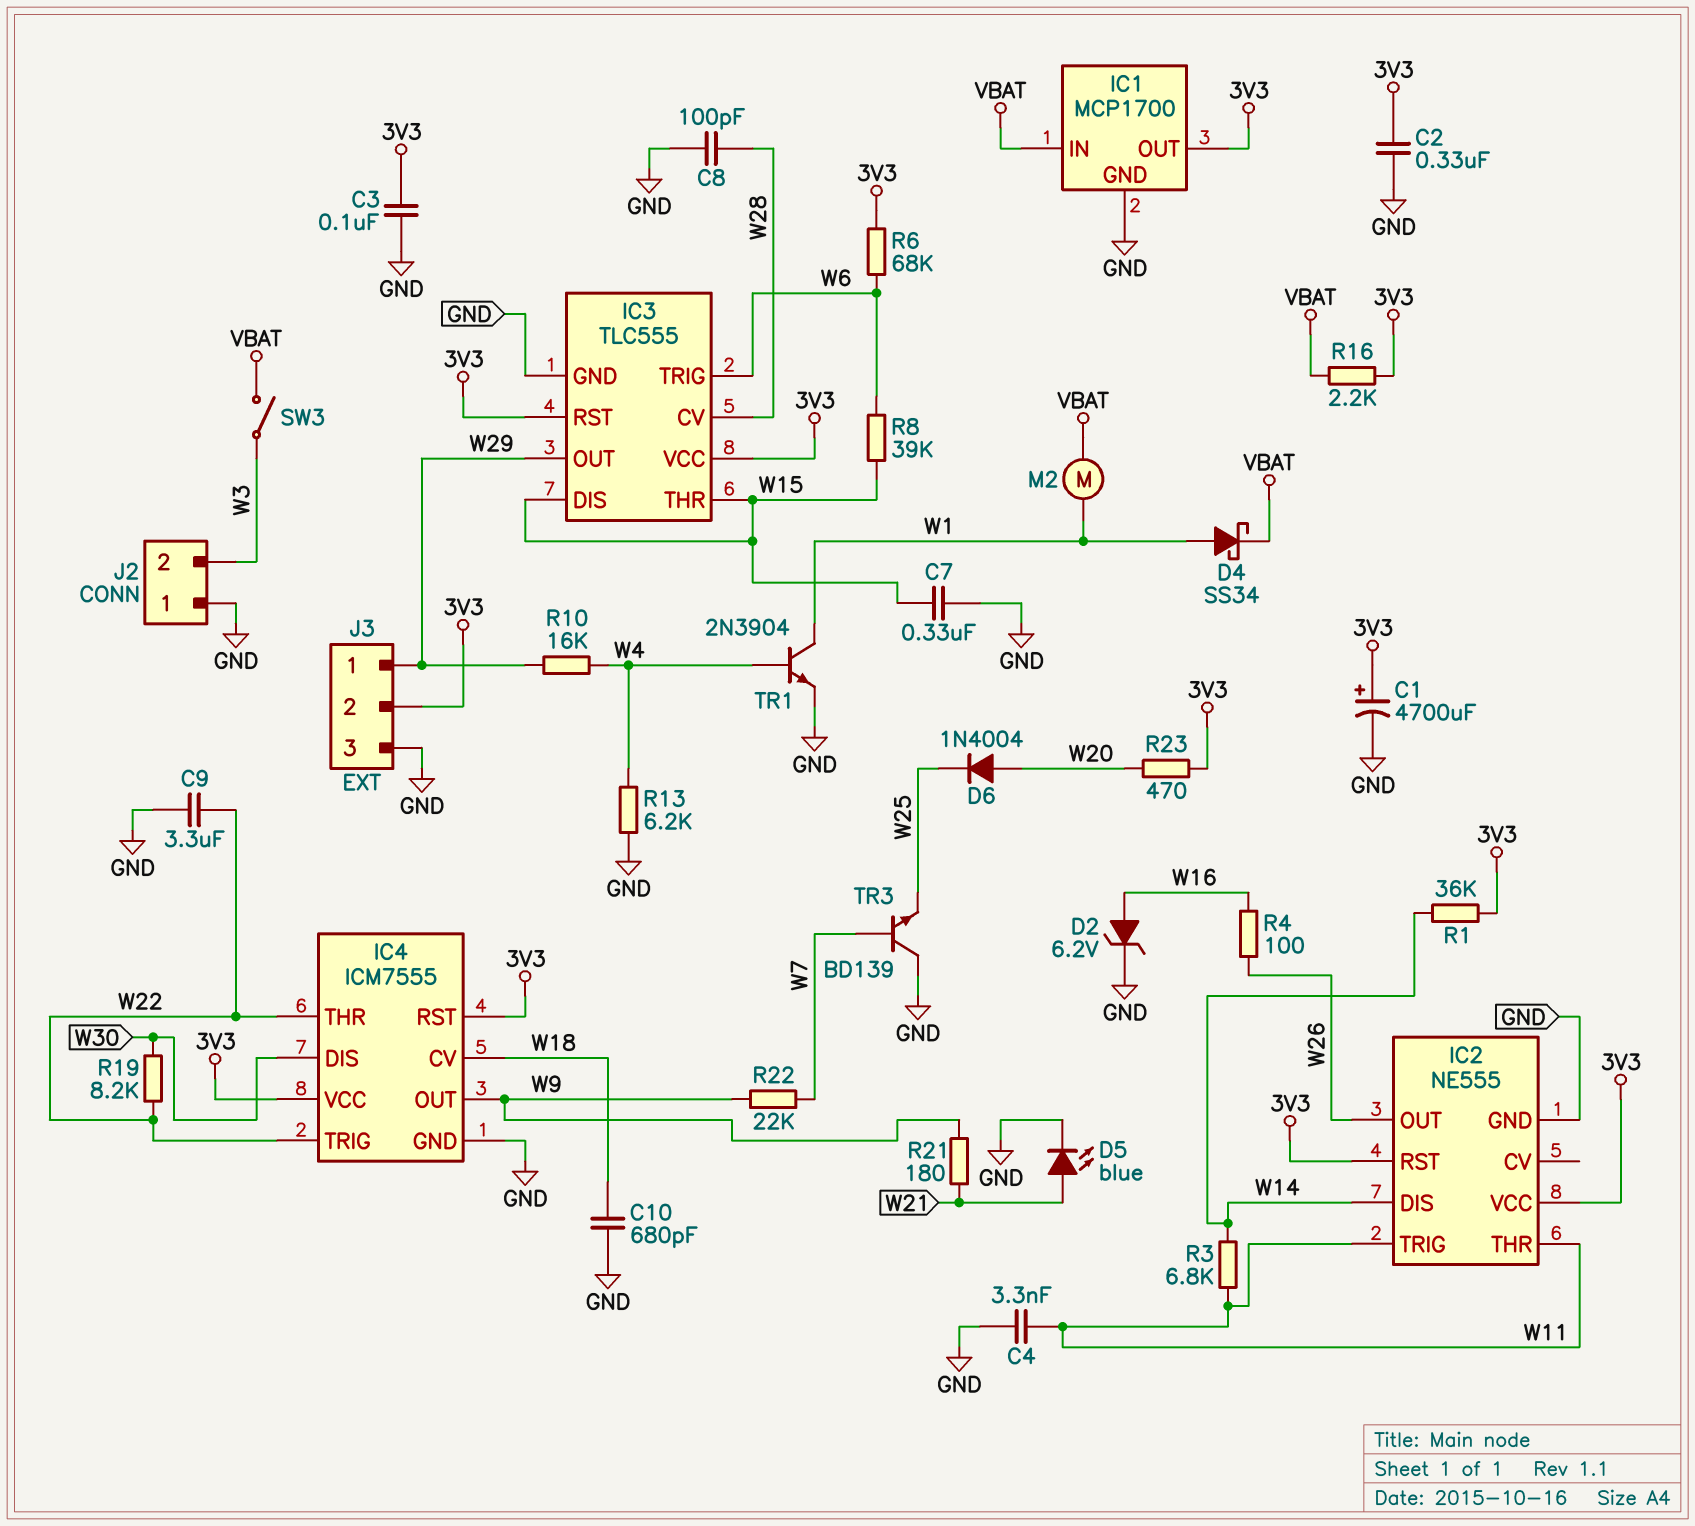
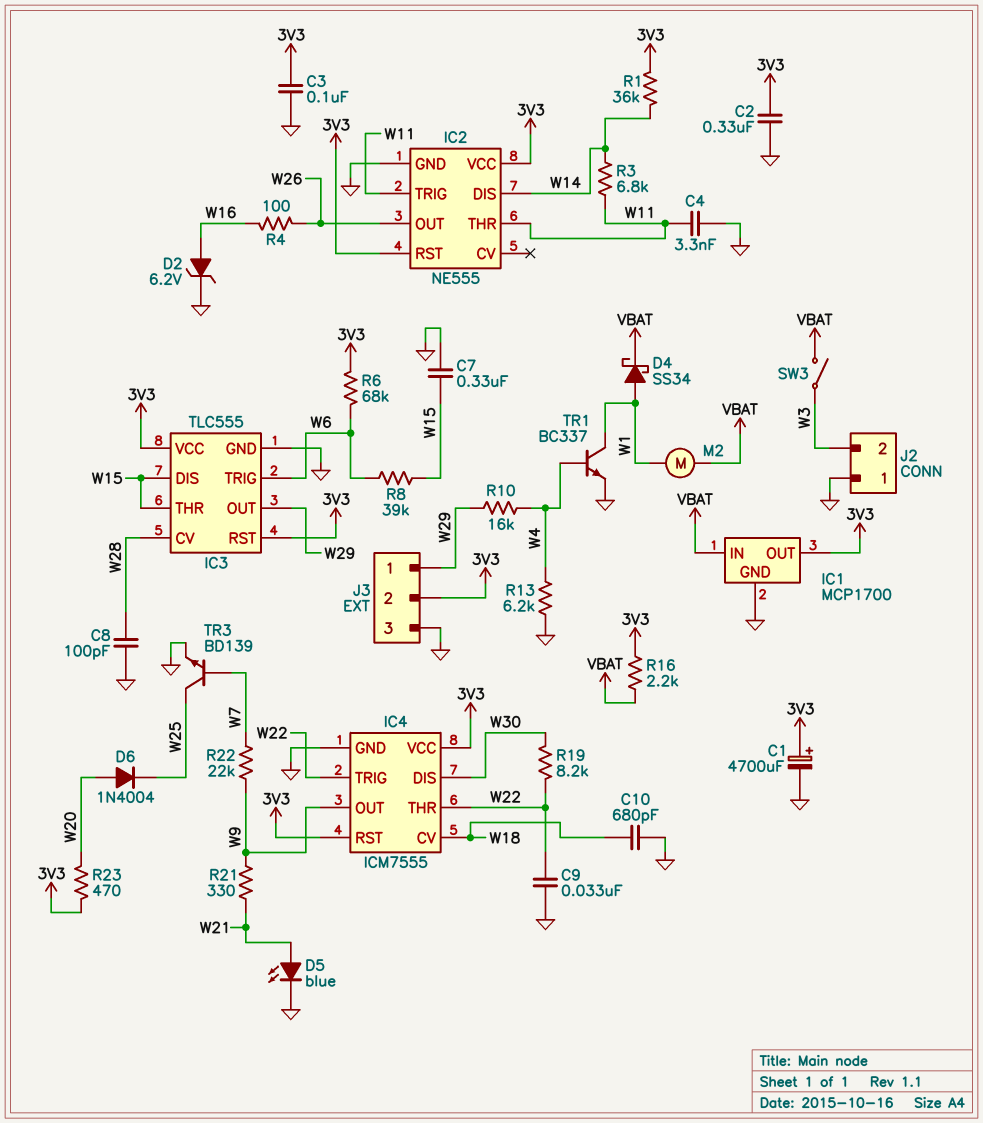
C9: 3.3uF (GND, W22) -> 33nF (GND, W22)
R21: 180 (W9, W21) -> 330 (W9, W21)
TR1: NPN 2N3904 (B W4, C W1, E GND) -> NPN BC337 (B W4, C W1, E GND)
TR3: NPN BD139 (B W7, C GND, E W25) -> NPN BD139 (B W7, C W25, E GND)

